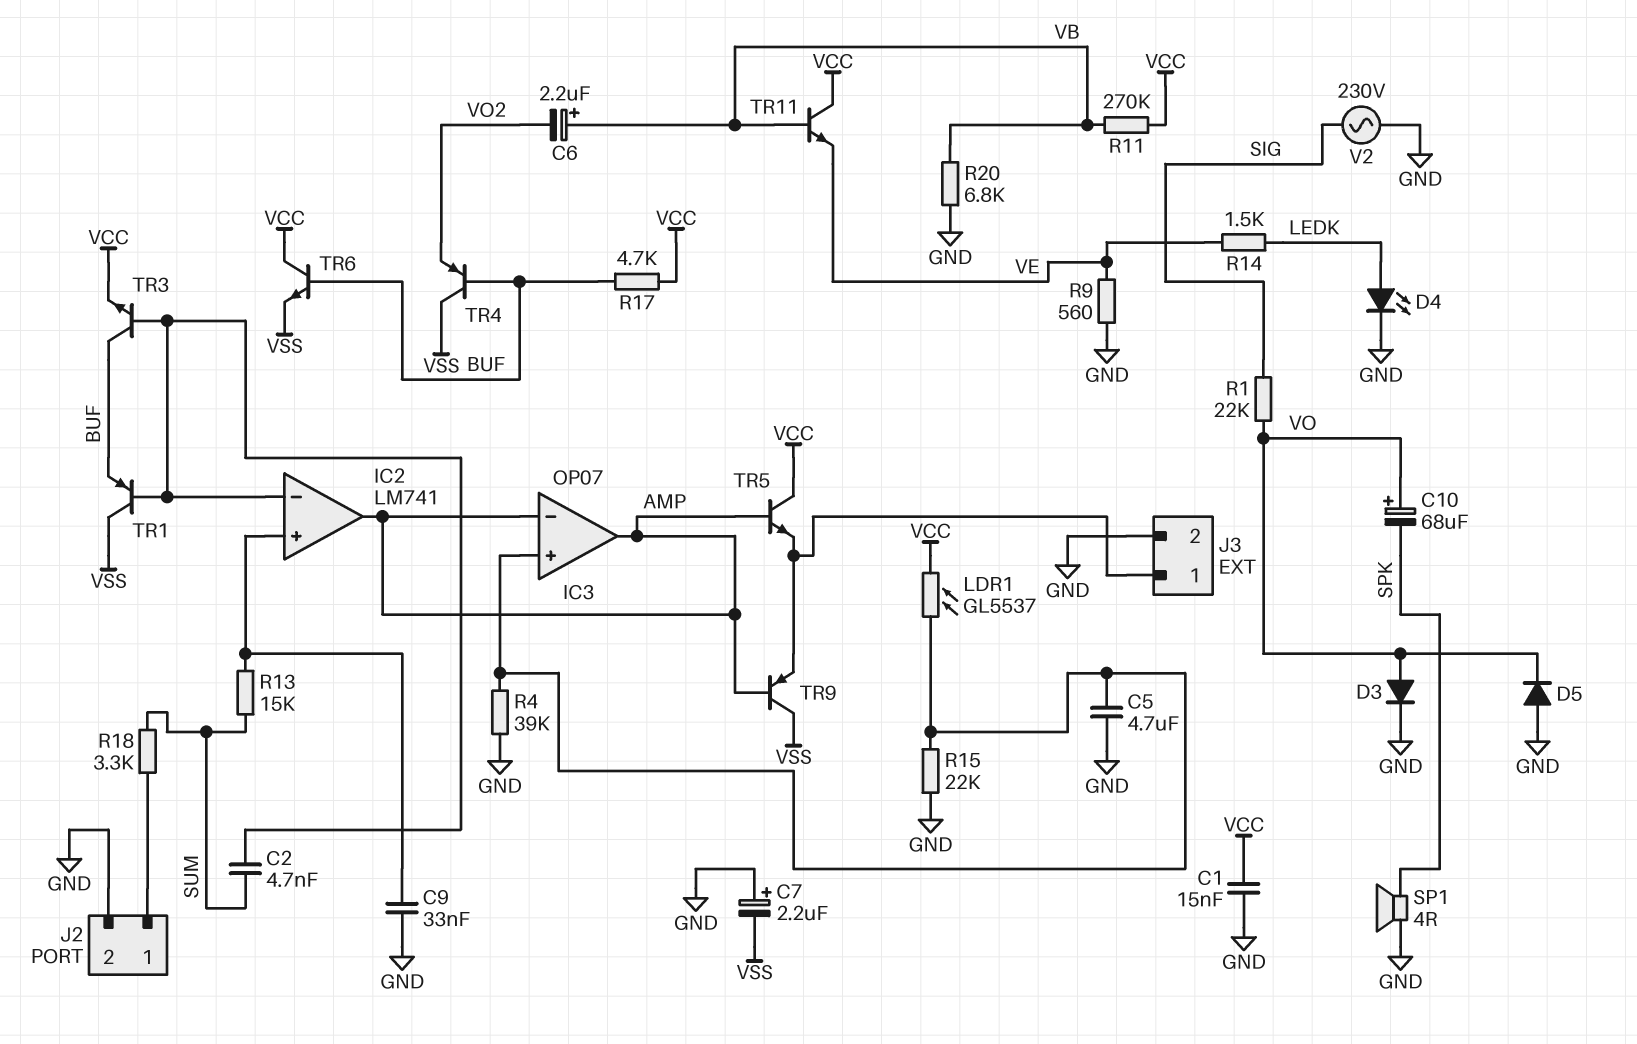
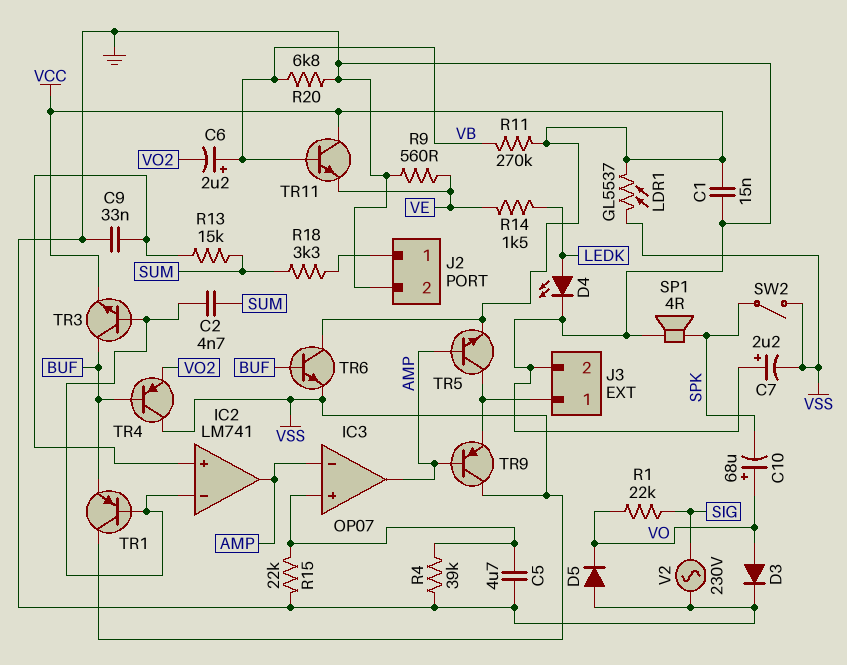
LDR1: GL5537 (IC3/in+, VCC) -> GL5537 (VCC, VSS)
R17: 4.7k (BUF, VCC) -> none
SW2: none -> switch (SPK, VSS)
TR5: NPN (B AMP, C VCC, E J3/1) -> NPN (B AMP, C J3/1, E VCC)

